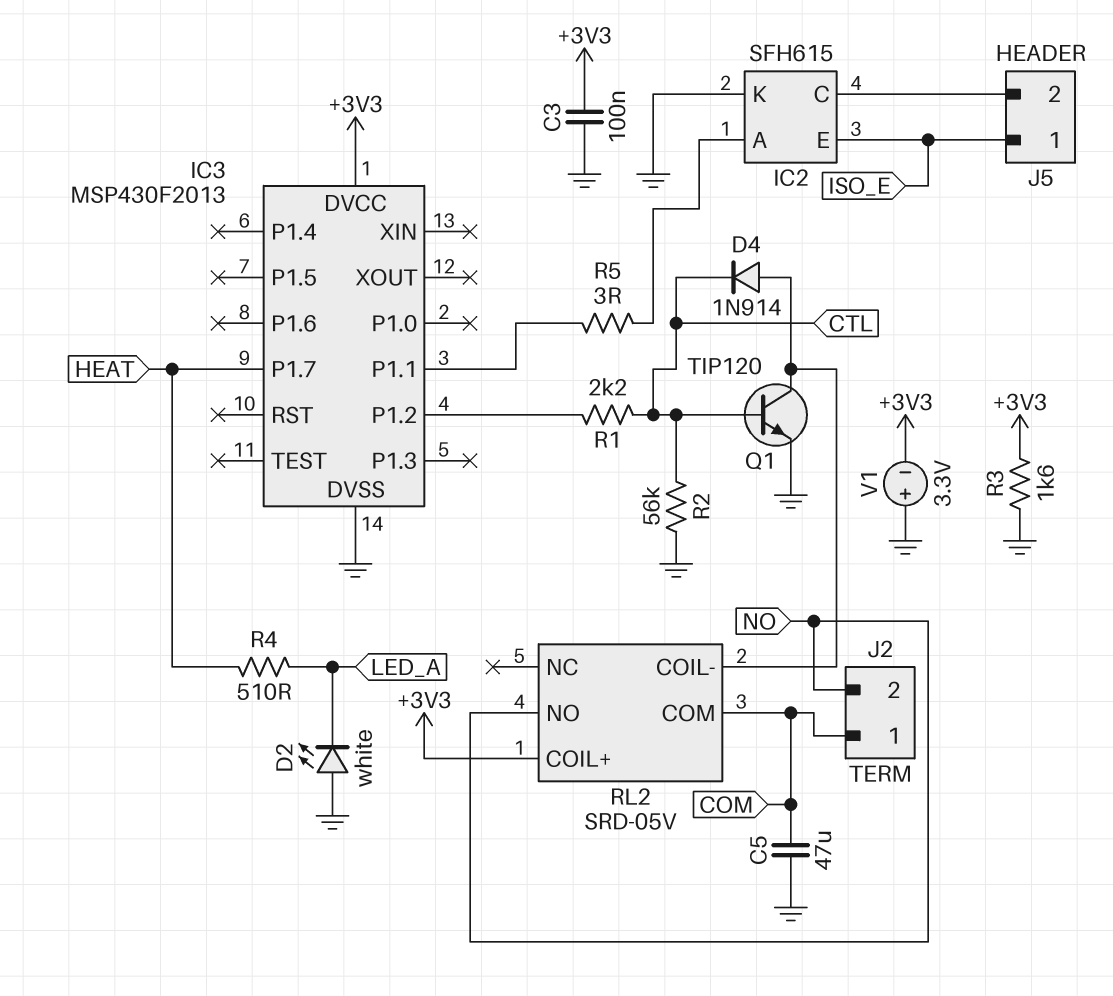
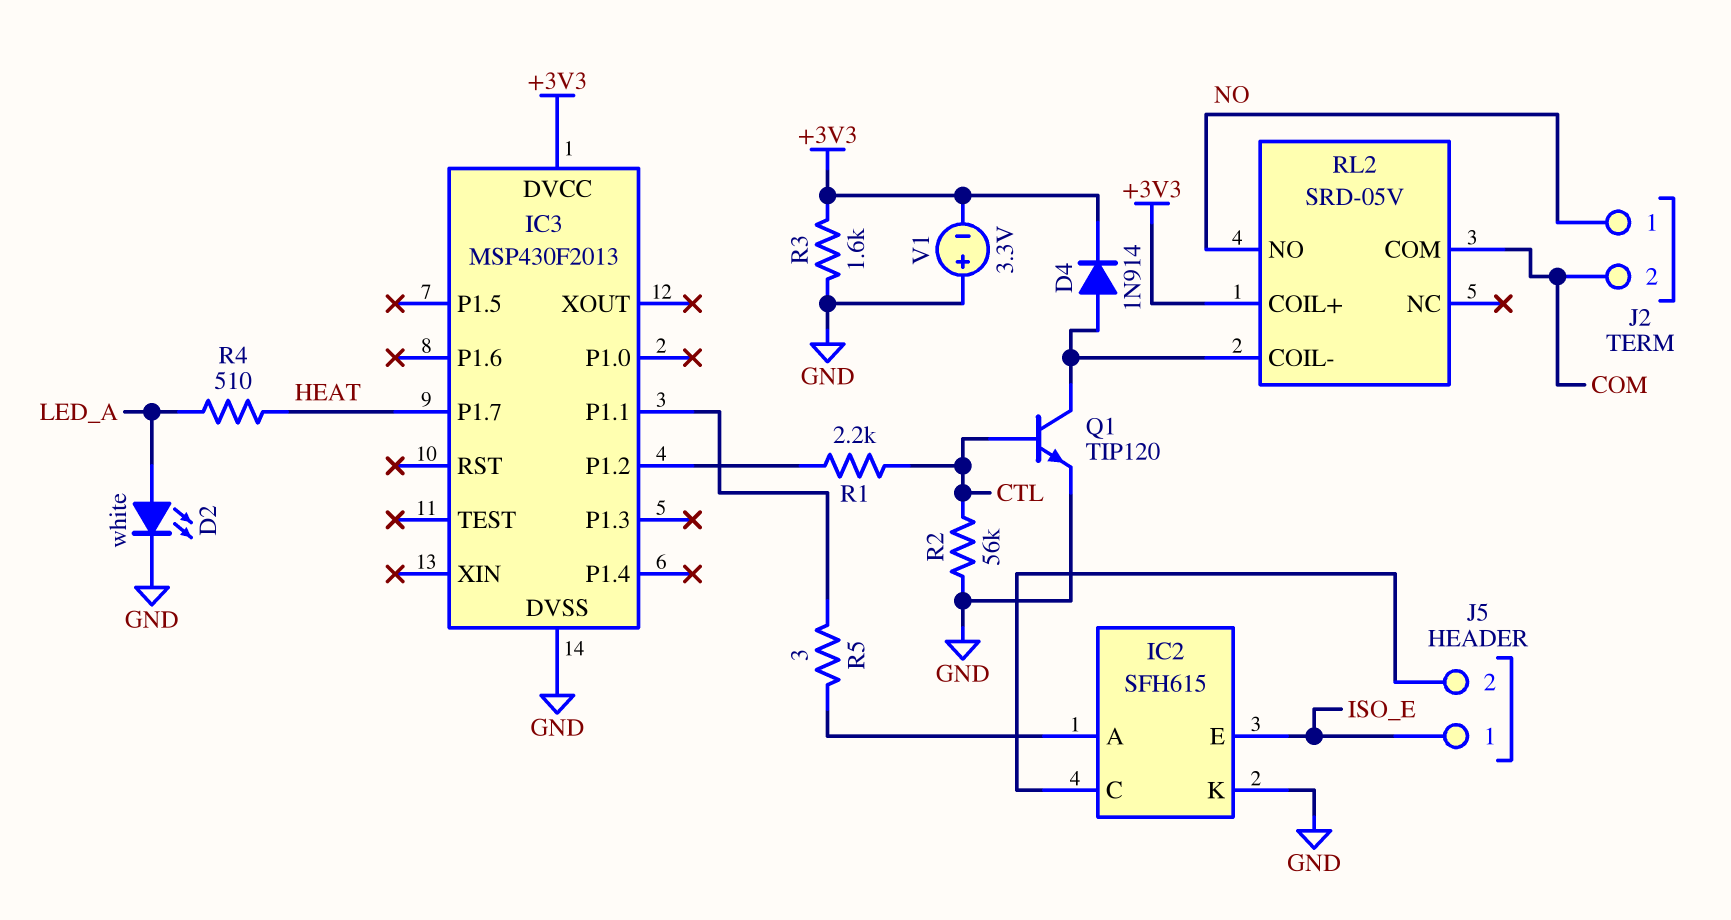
C3: 100nF (+3V3, GND) -> none
C5: 47uF (COM, GND) -> none
D2: LED white (A GND, K LED_A) -> LED white (A LED_A, K GND)
D4: diode 1N914 (A RL2/COIL-, K CTL) -> diode 1N914 (A RL2/COIL-, K +3V3)
J2 pin 1: COM -> NO
J2 pin 2: NO -> COM

